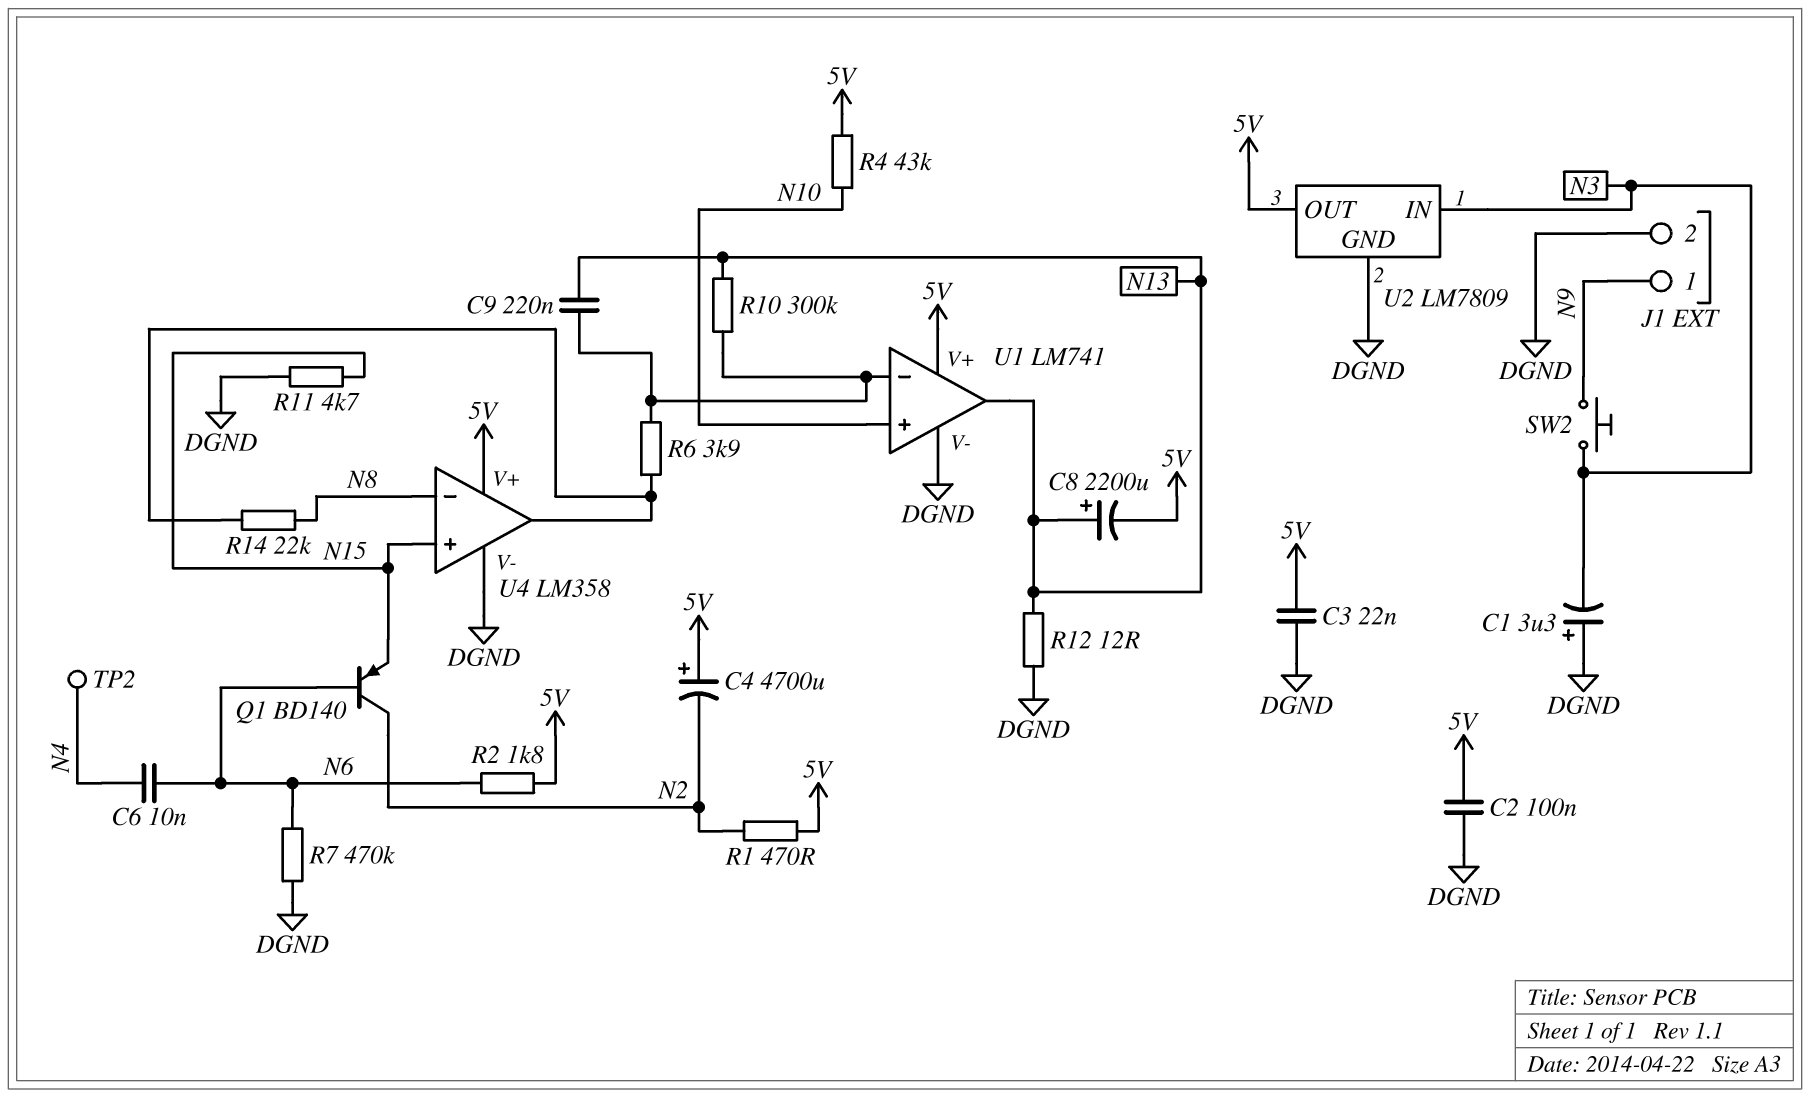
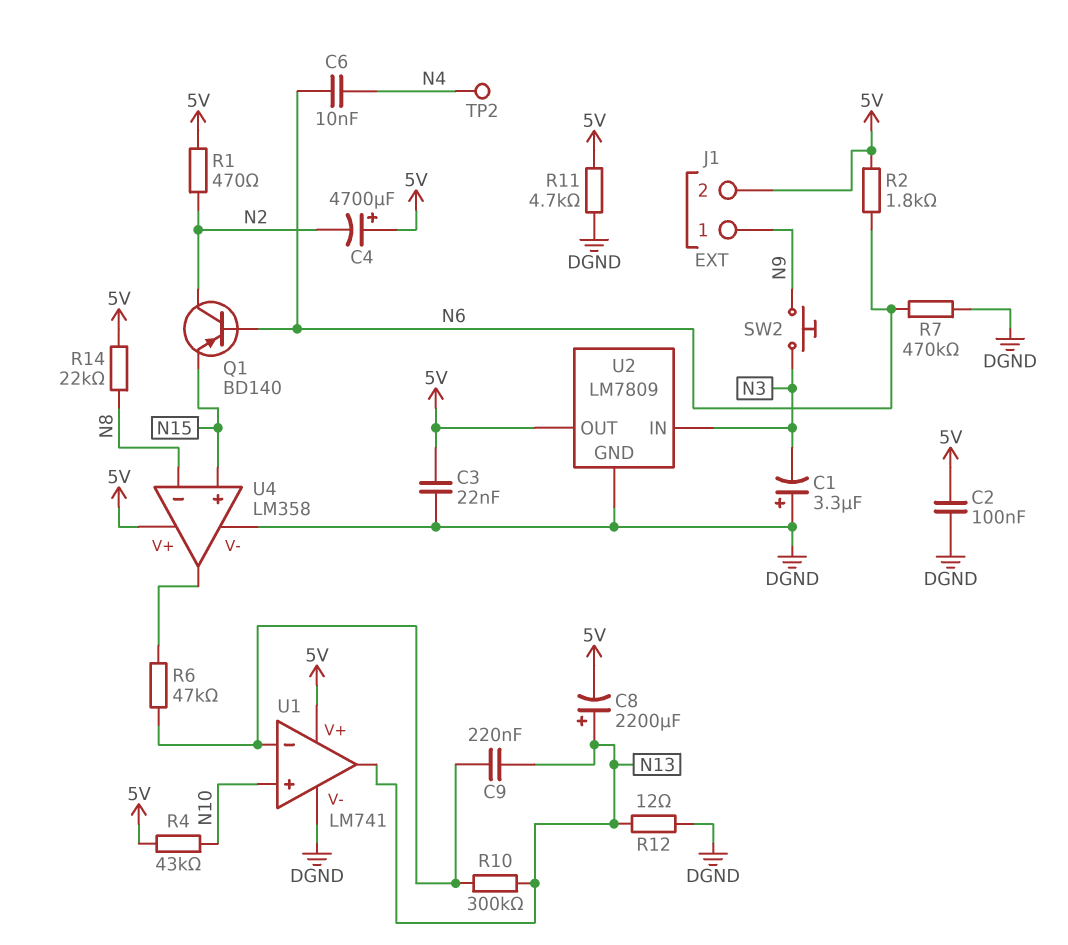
J1 pin 2: DGND -> 5V
R6: 3.9k (U1/in-, U4/out) -> 47k (U1/in-, U4/out)
R11: 4.7k (DGND, N15) -> 4.7k (5V, DGND)
R14: 22k (N8, U4/out) -> 22k (5V, N8)

